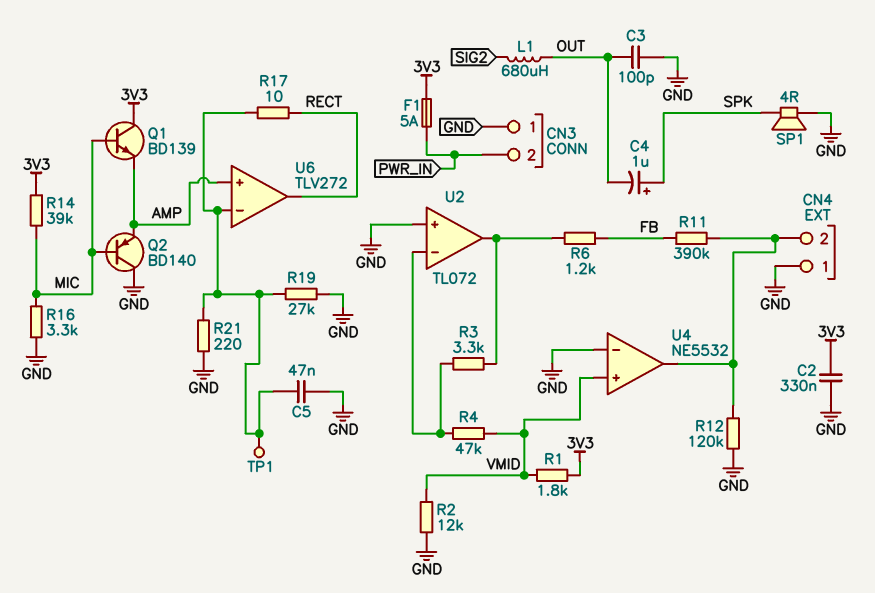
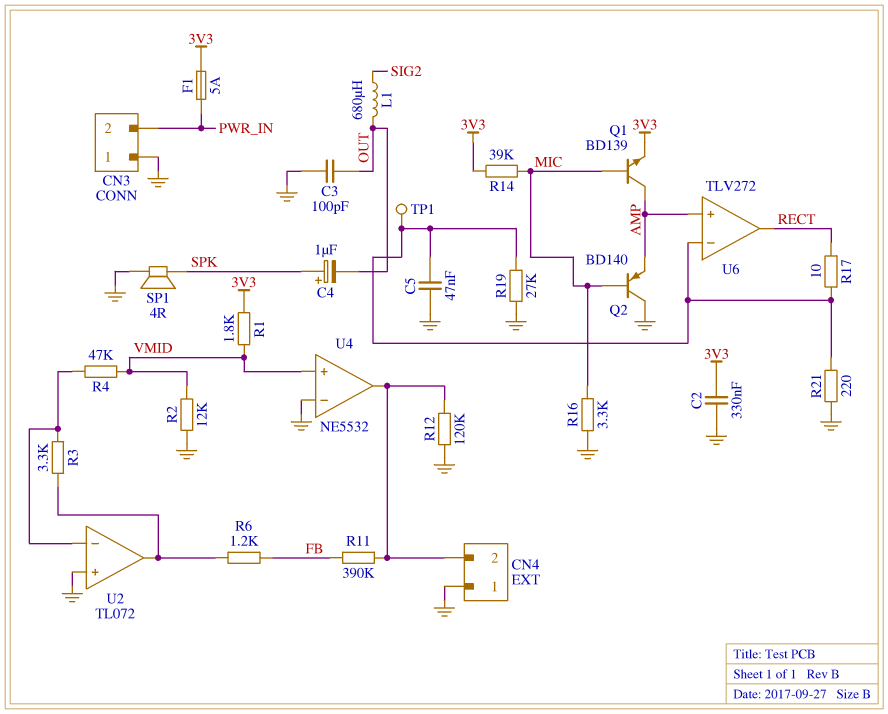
Q1: NPN BD139 (B MIC, C 3V3, E AMP) -> NPN BD139 (B MIC, C AMP, E 3V3)

